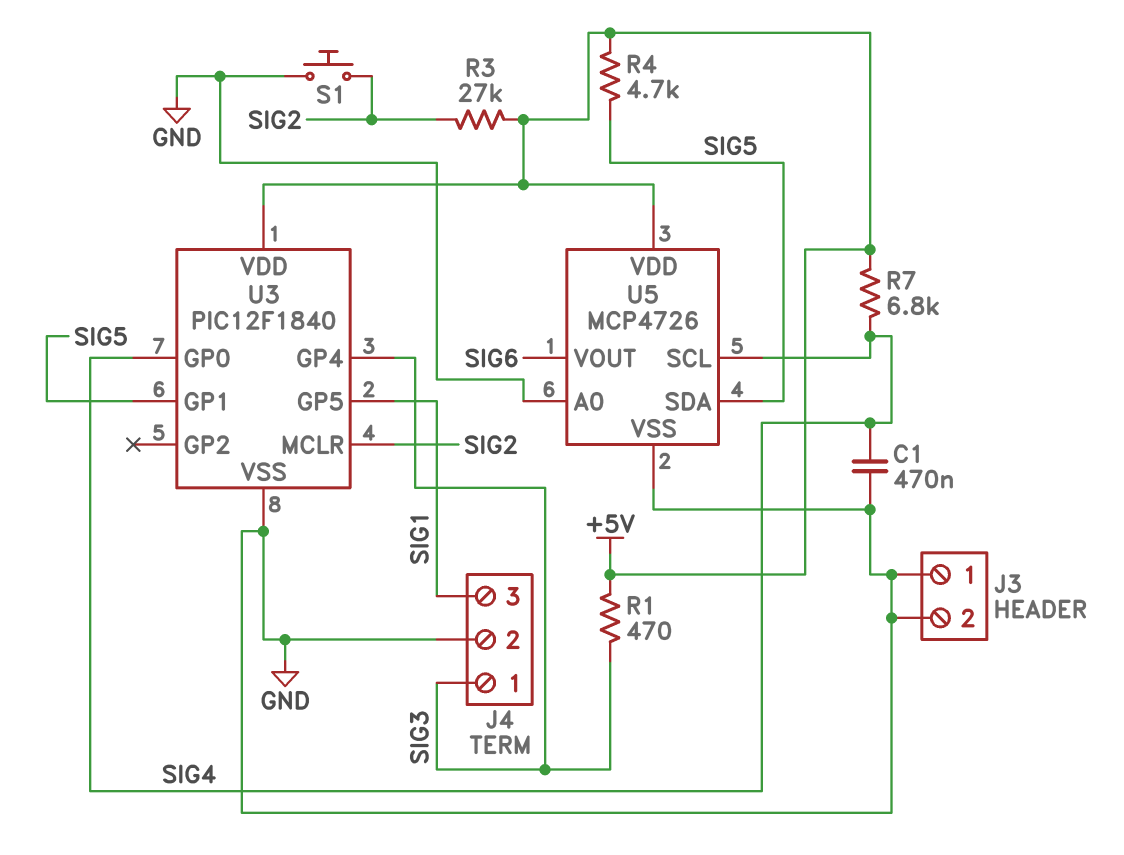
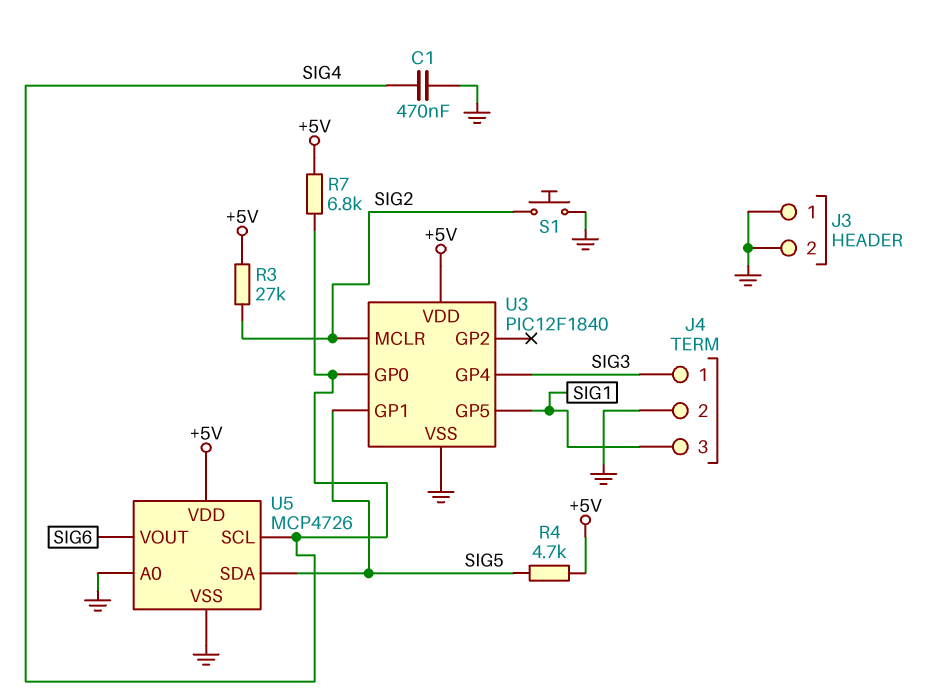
R1: 470 (+5V, SIG3) -> none

